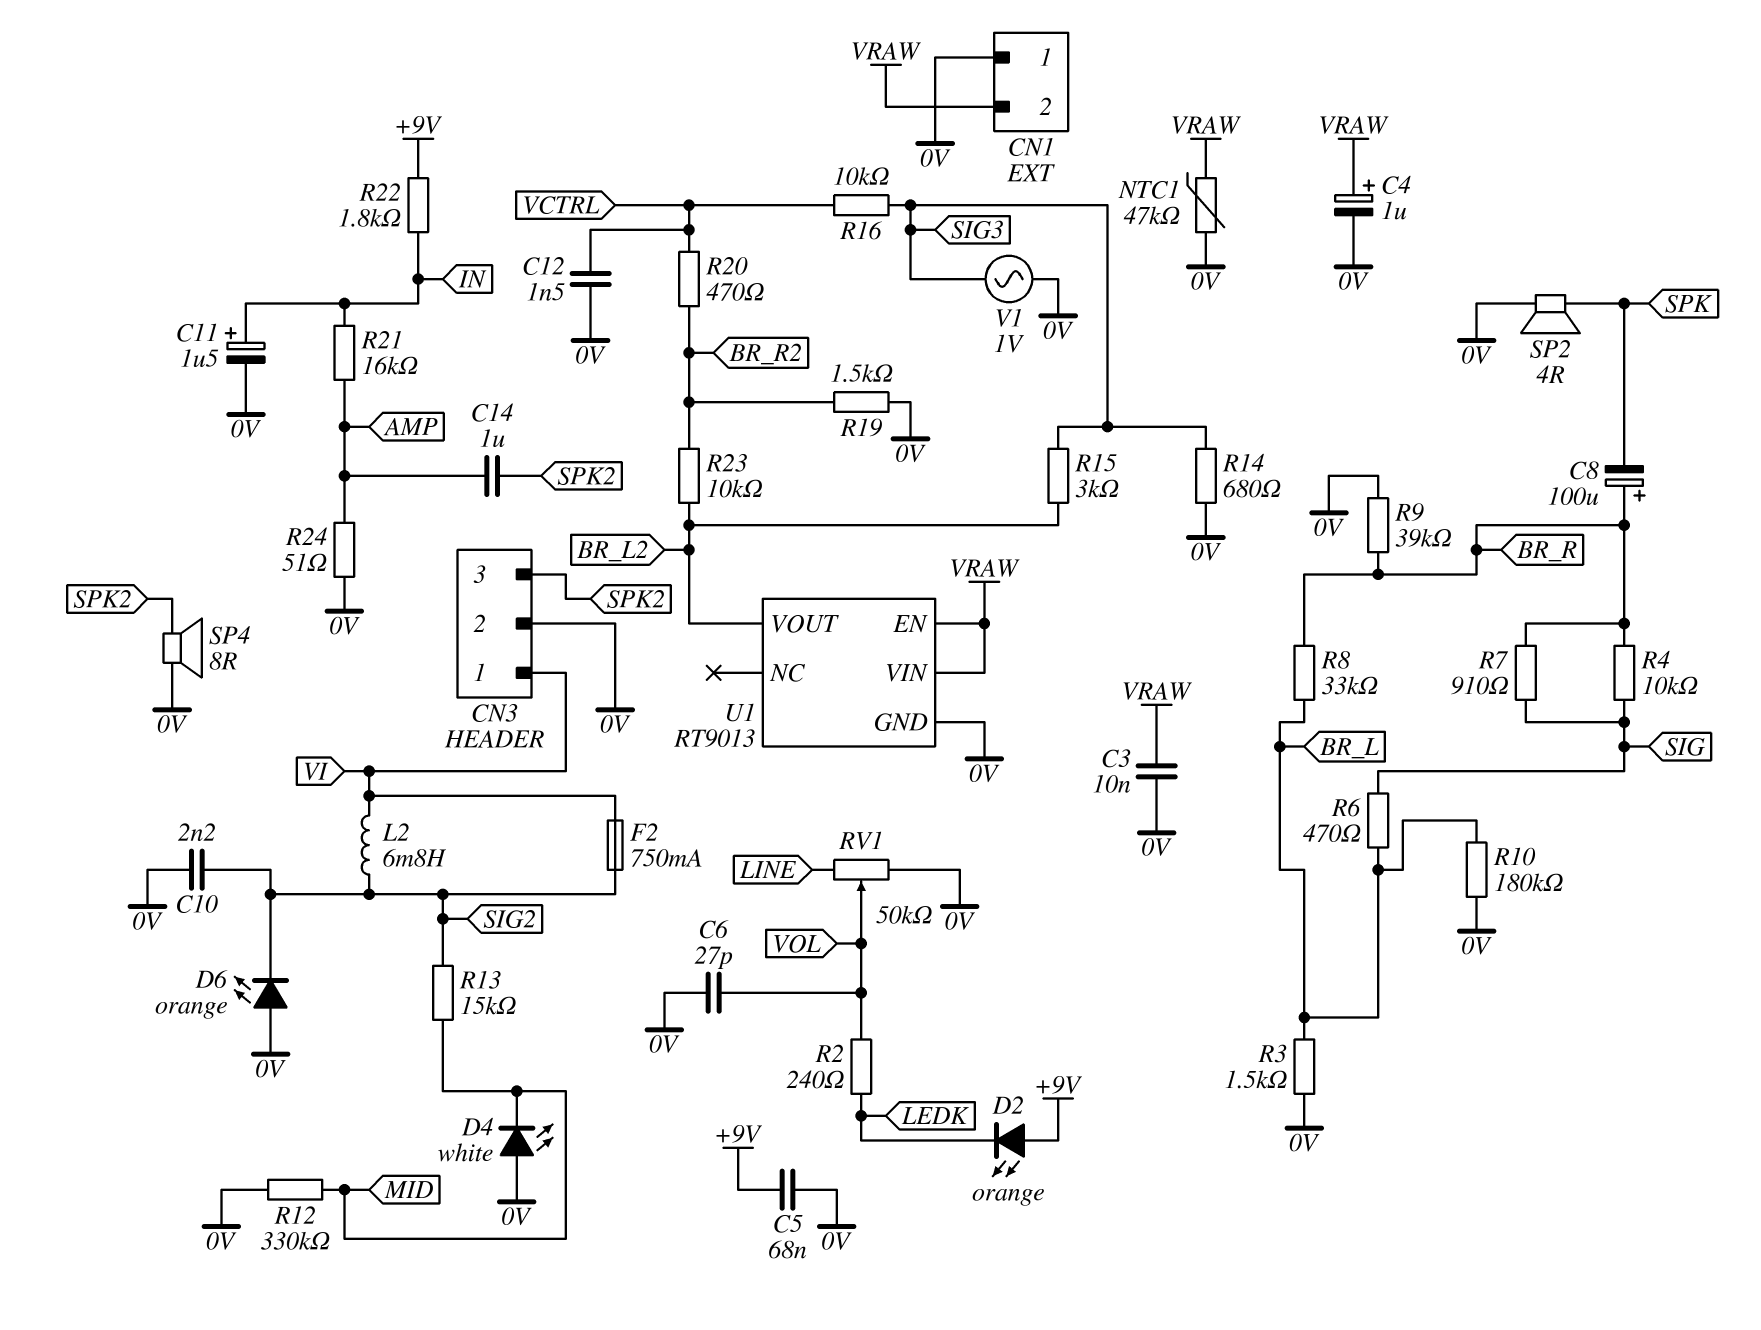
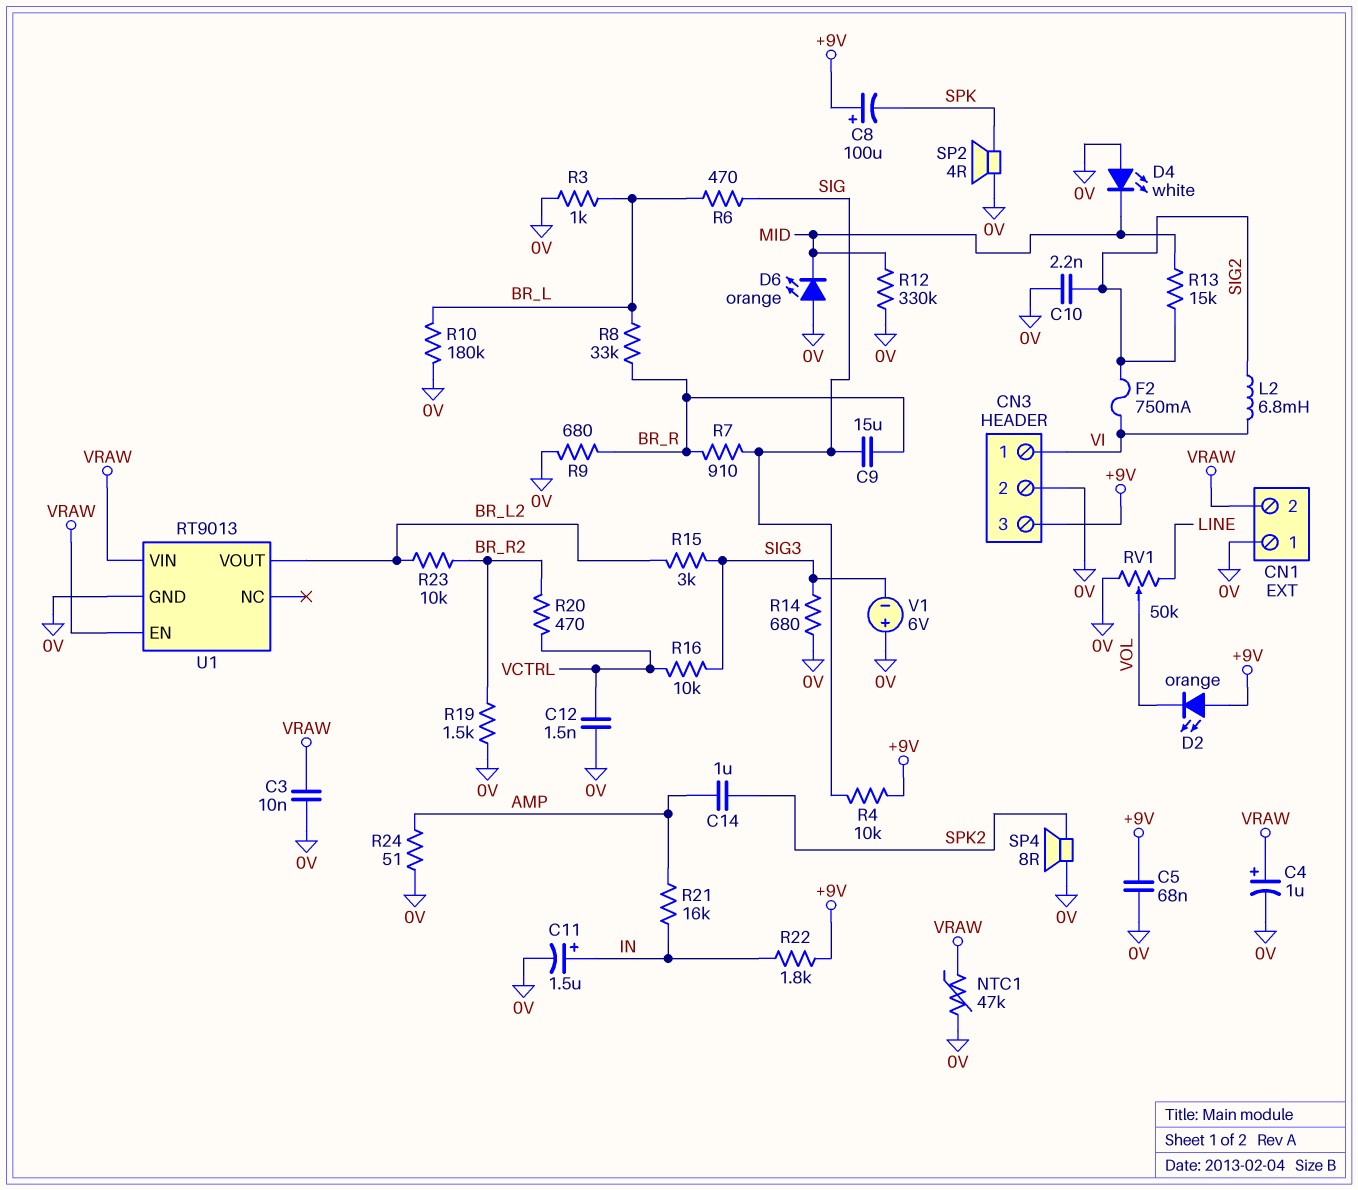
C6: 27pF (0V, VOL) -> none
C8: 100uF (plus BR_R, minus SPK) -> 100uF (plus +9V, minus SPK)
C9: none -> 15uF (BR_R, SIG)
CN3 pin 3: SPK2 -> +9V
D2: LED orange (A +9V, K LEDK) -> LED orange (A +9V, K VOL)
D6: LED orange (A 0V, K SIG2) -> LED orange (A 0V, K MID)
R2: 240 (LEDK, VOL) -> none
R3: 1.5k (0V, BR_L) -> 1k (0V, BR_L)
R4: 10k (BR_R, SIG) -> 10k (+9V, SIG)
R9: 39k (0V, BR_R) -> 680 (0V, BR_R)
V1: AC 1V (0V, SIG3) -> 6V (plus 0V, minus SIG3)

